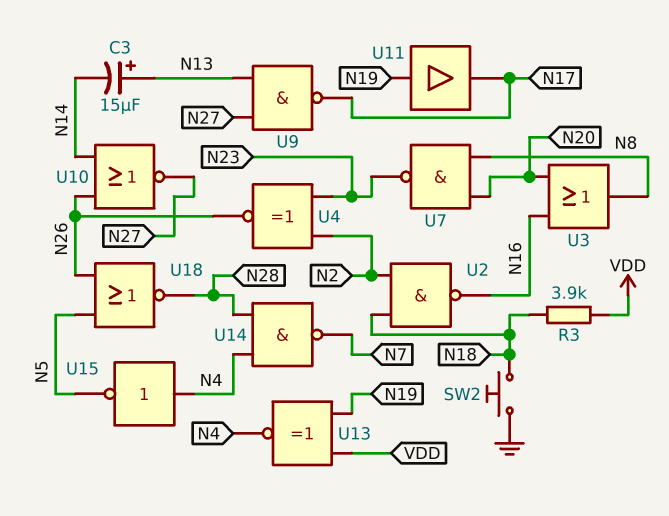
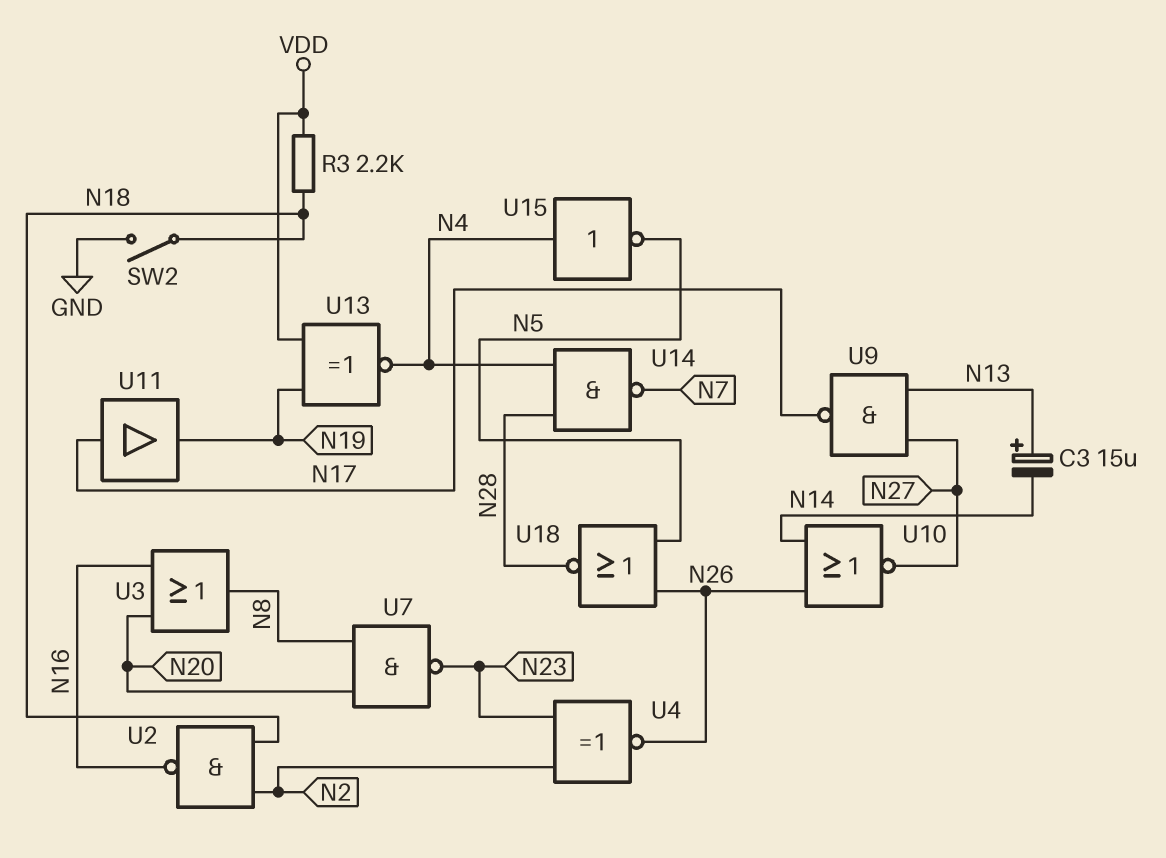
R3: 3.9k (N18, VDD) -> 2.2k (N18, VDD)
SW2: button (GND, N18) -> switch (GND, N18)
U11: buffer (in N19, out N17) -> buffer (in N17, out N19)

